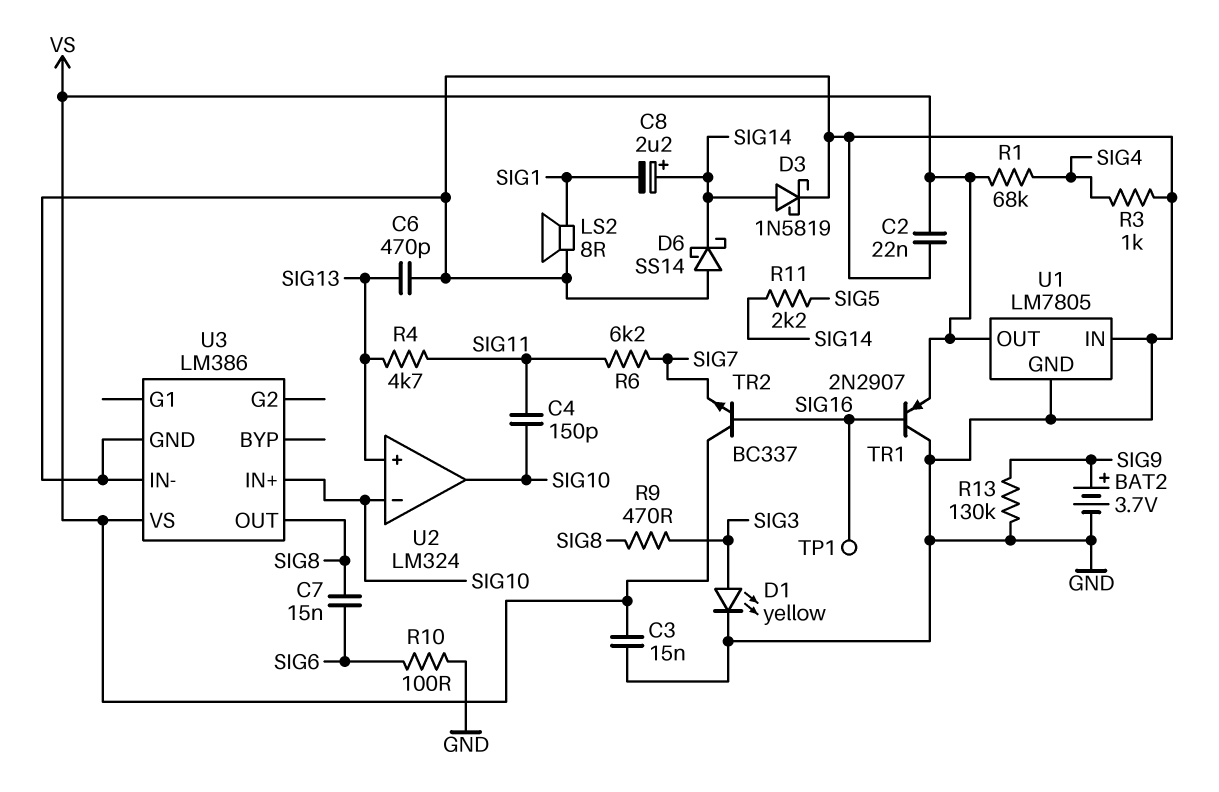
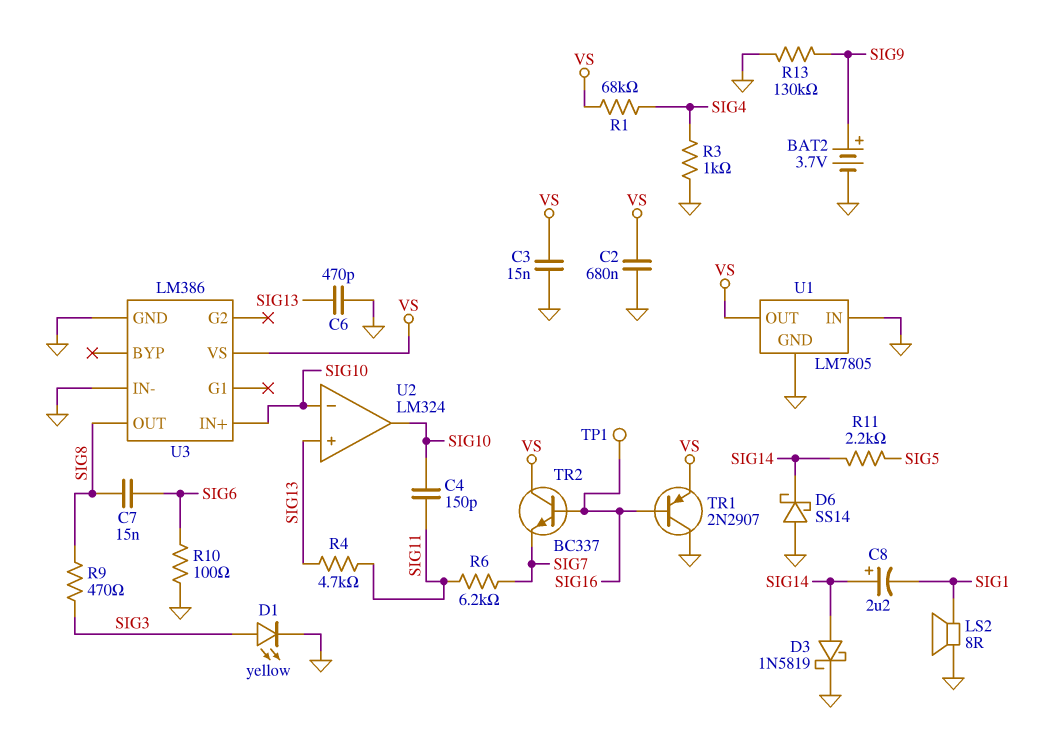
C2: 22nF (GND, VS) -> 680nF (GND, VS)

